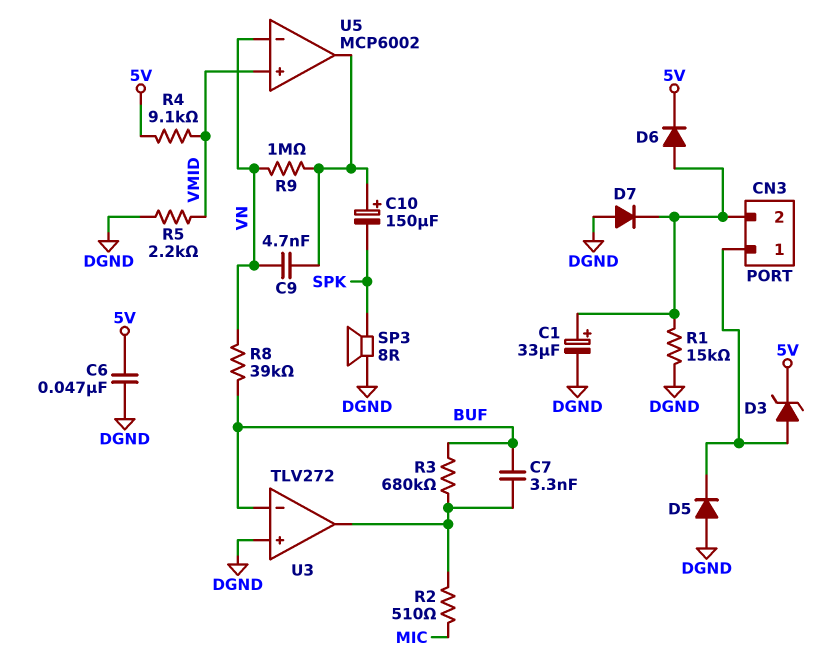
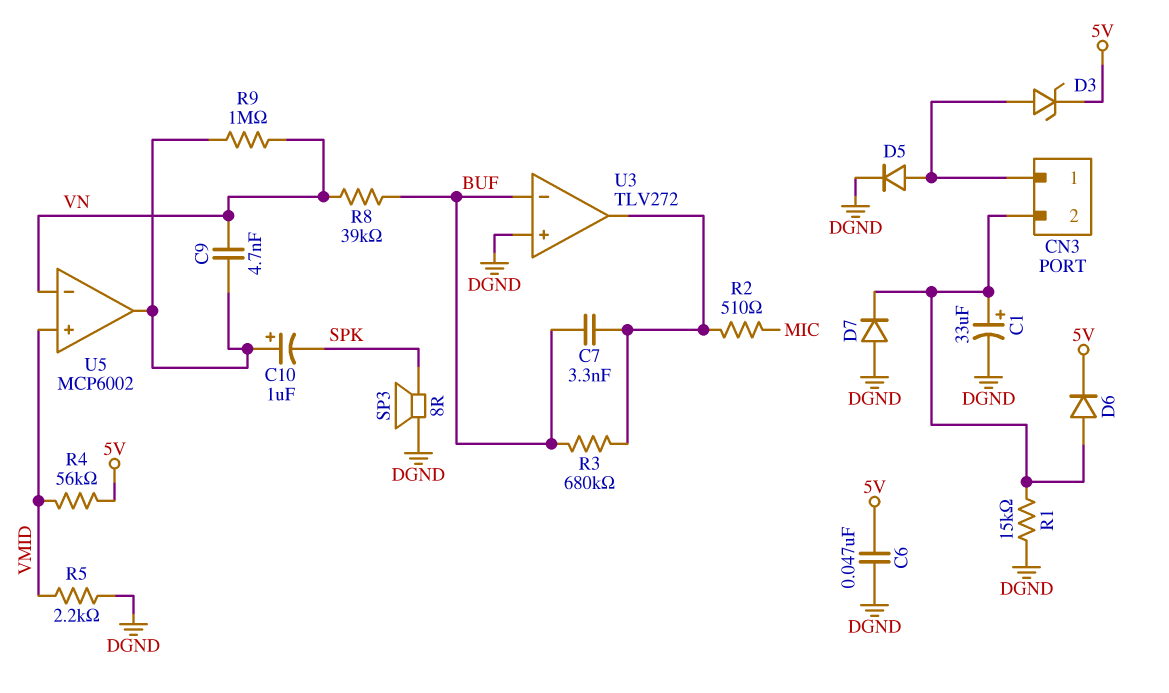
C10: 150uF (plus U5/out, minus SPK) -> 1uF (plus U5/out, minus SPK)
D5: diode (A DGND, K CN3/1) -> diode (A CN3/1, K DGND)
R4: 9.1k (5V, VMID) -> 56k (5V, VMID)

